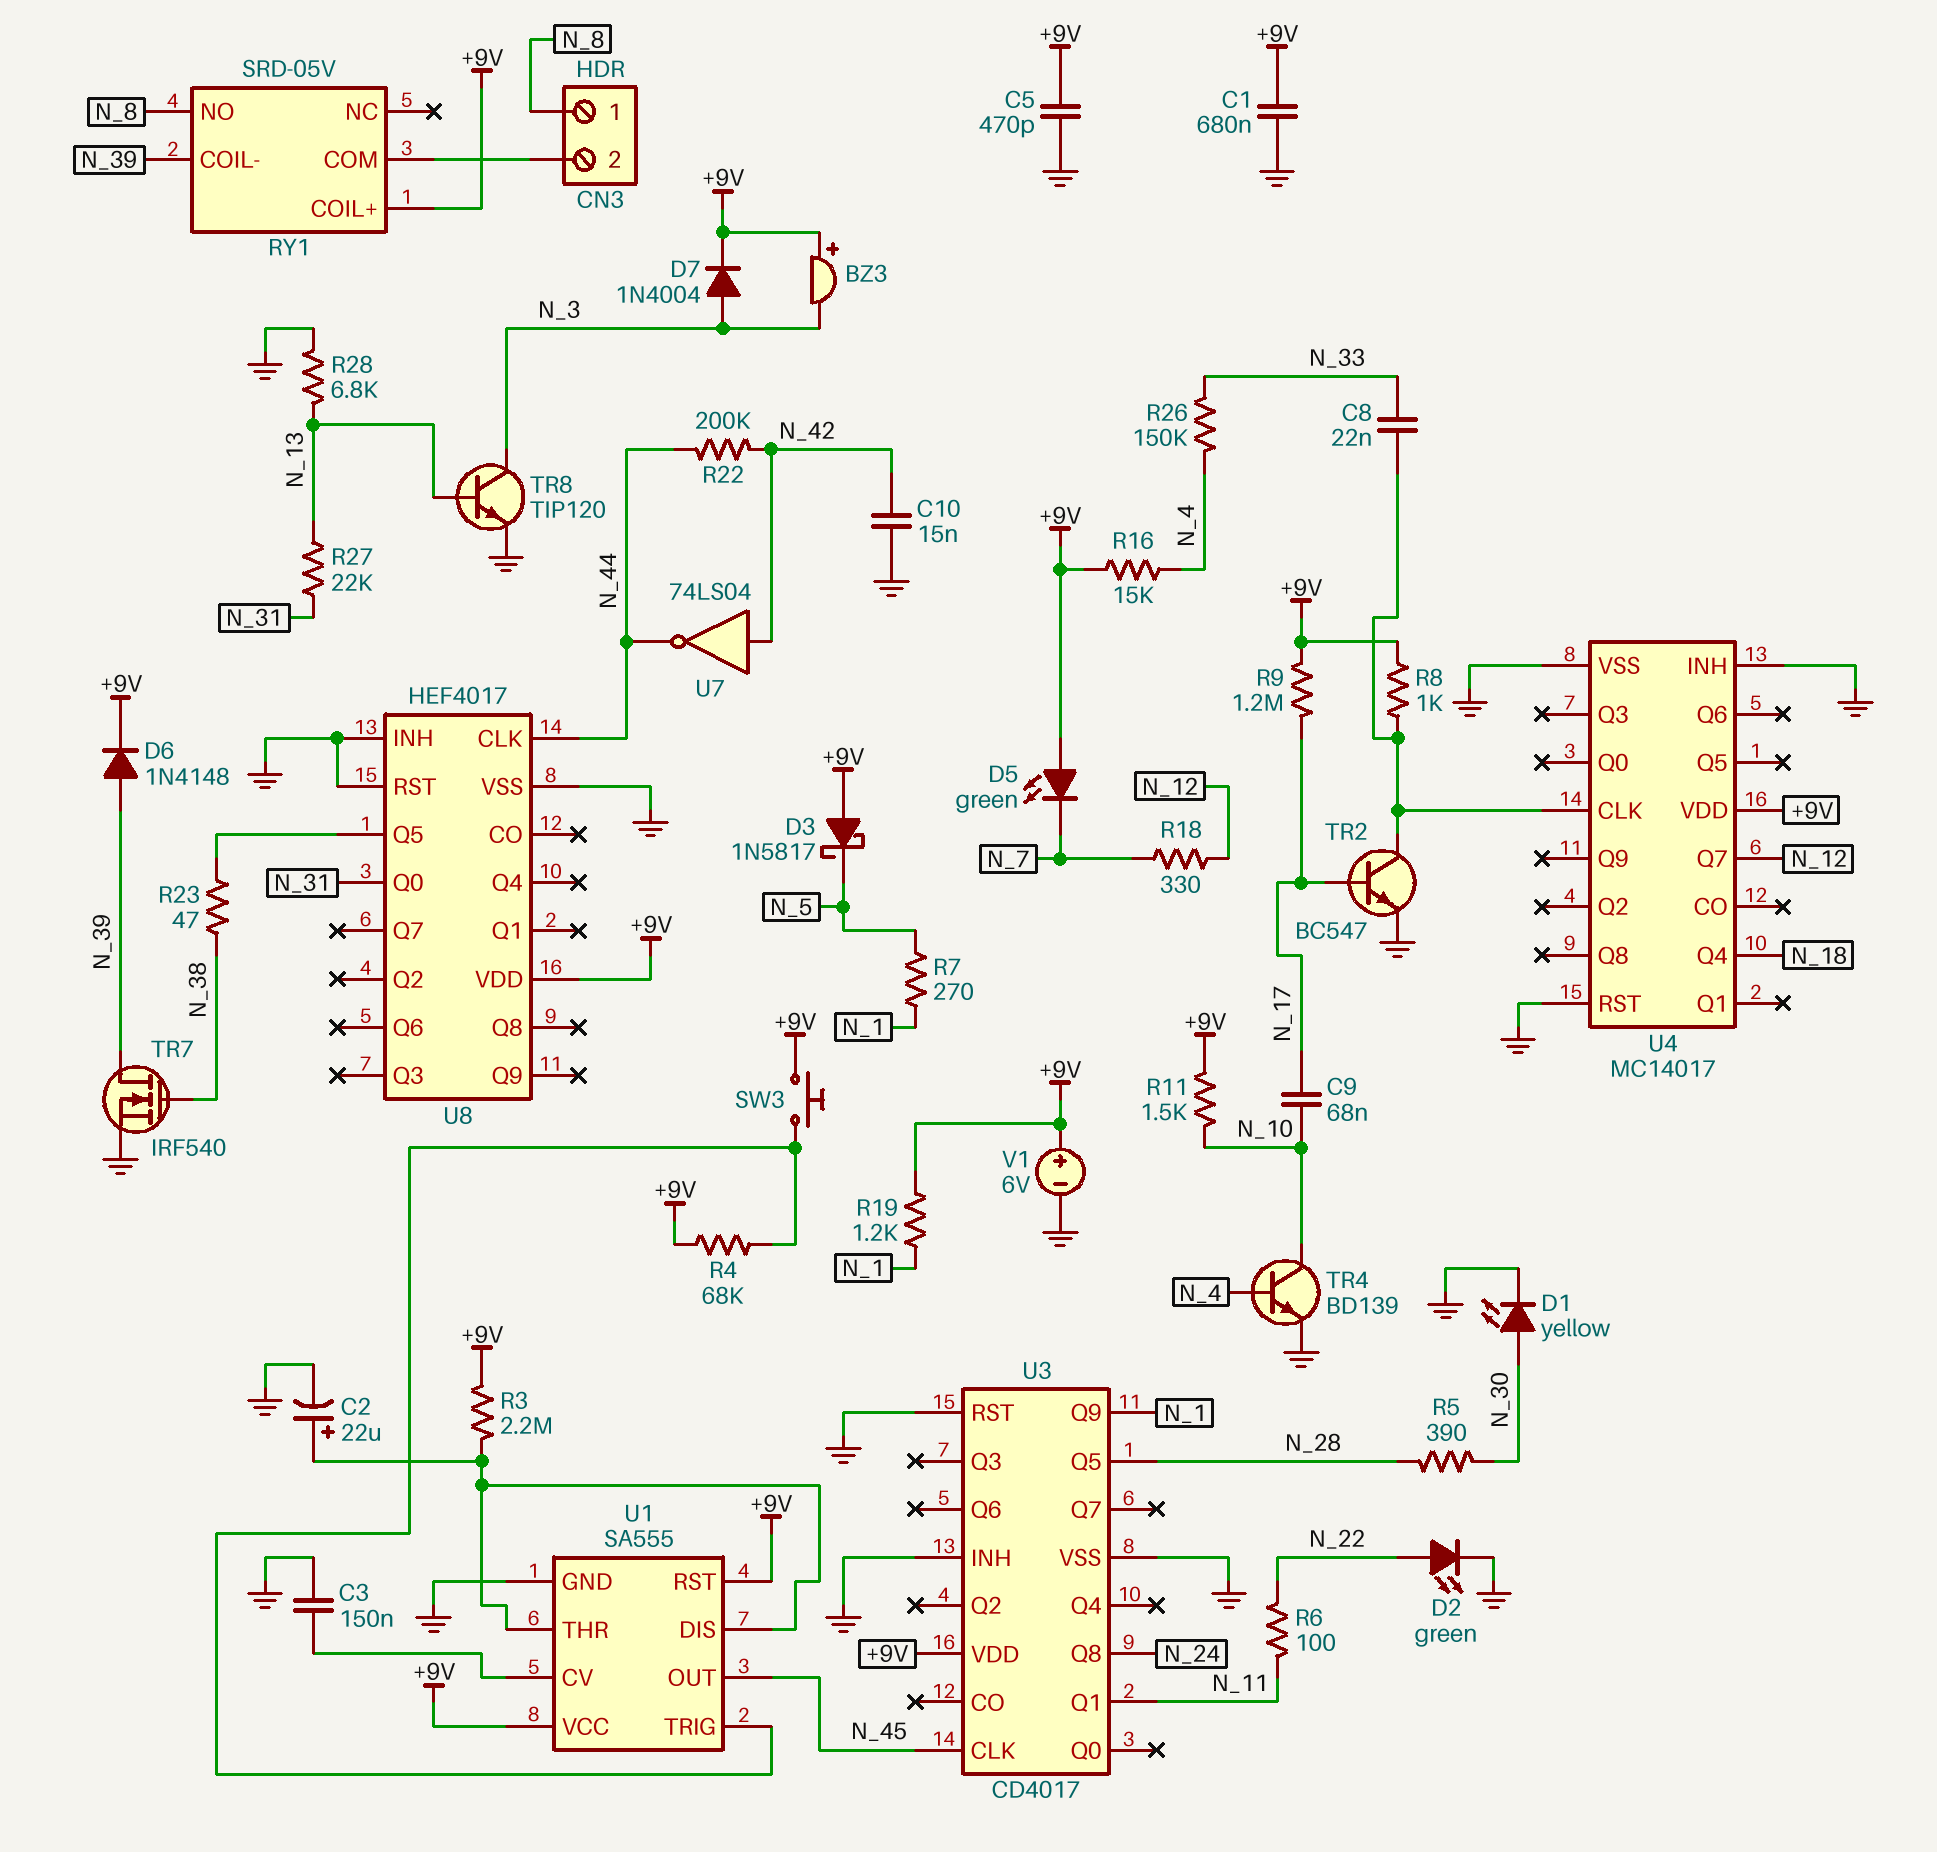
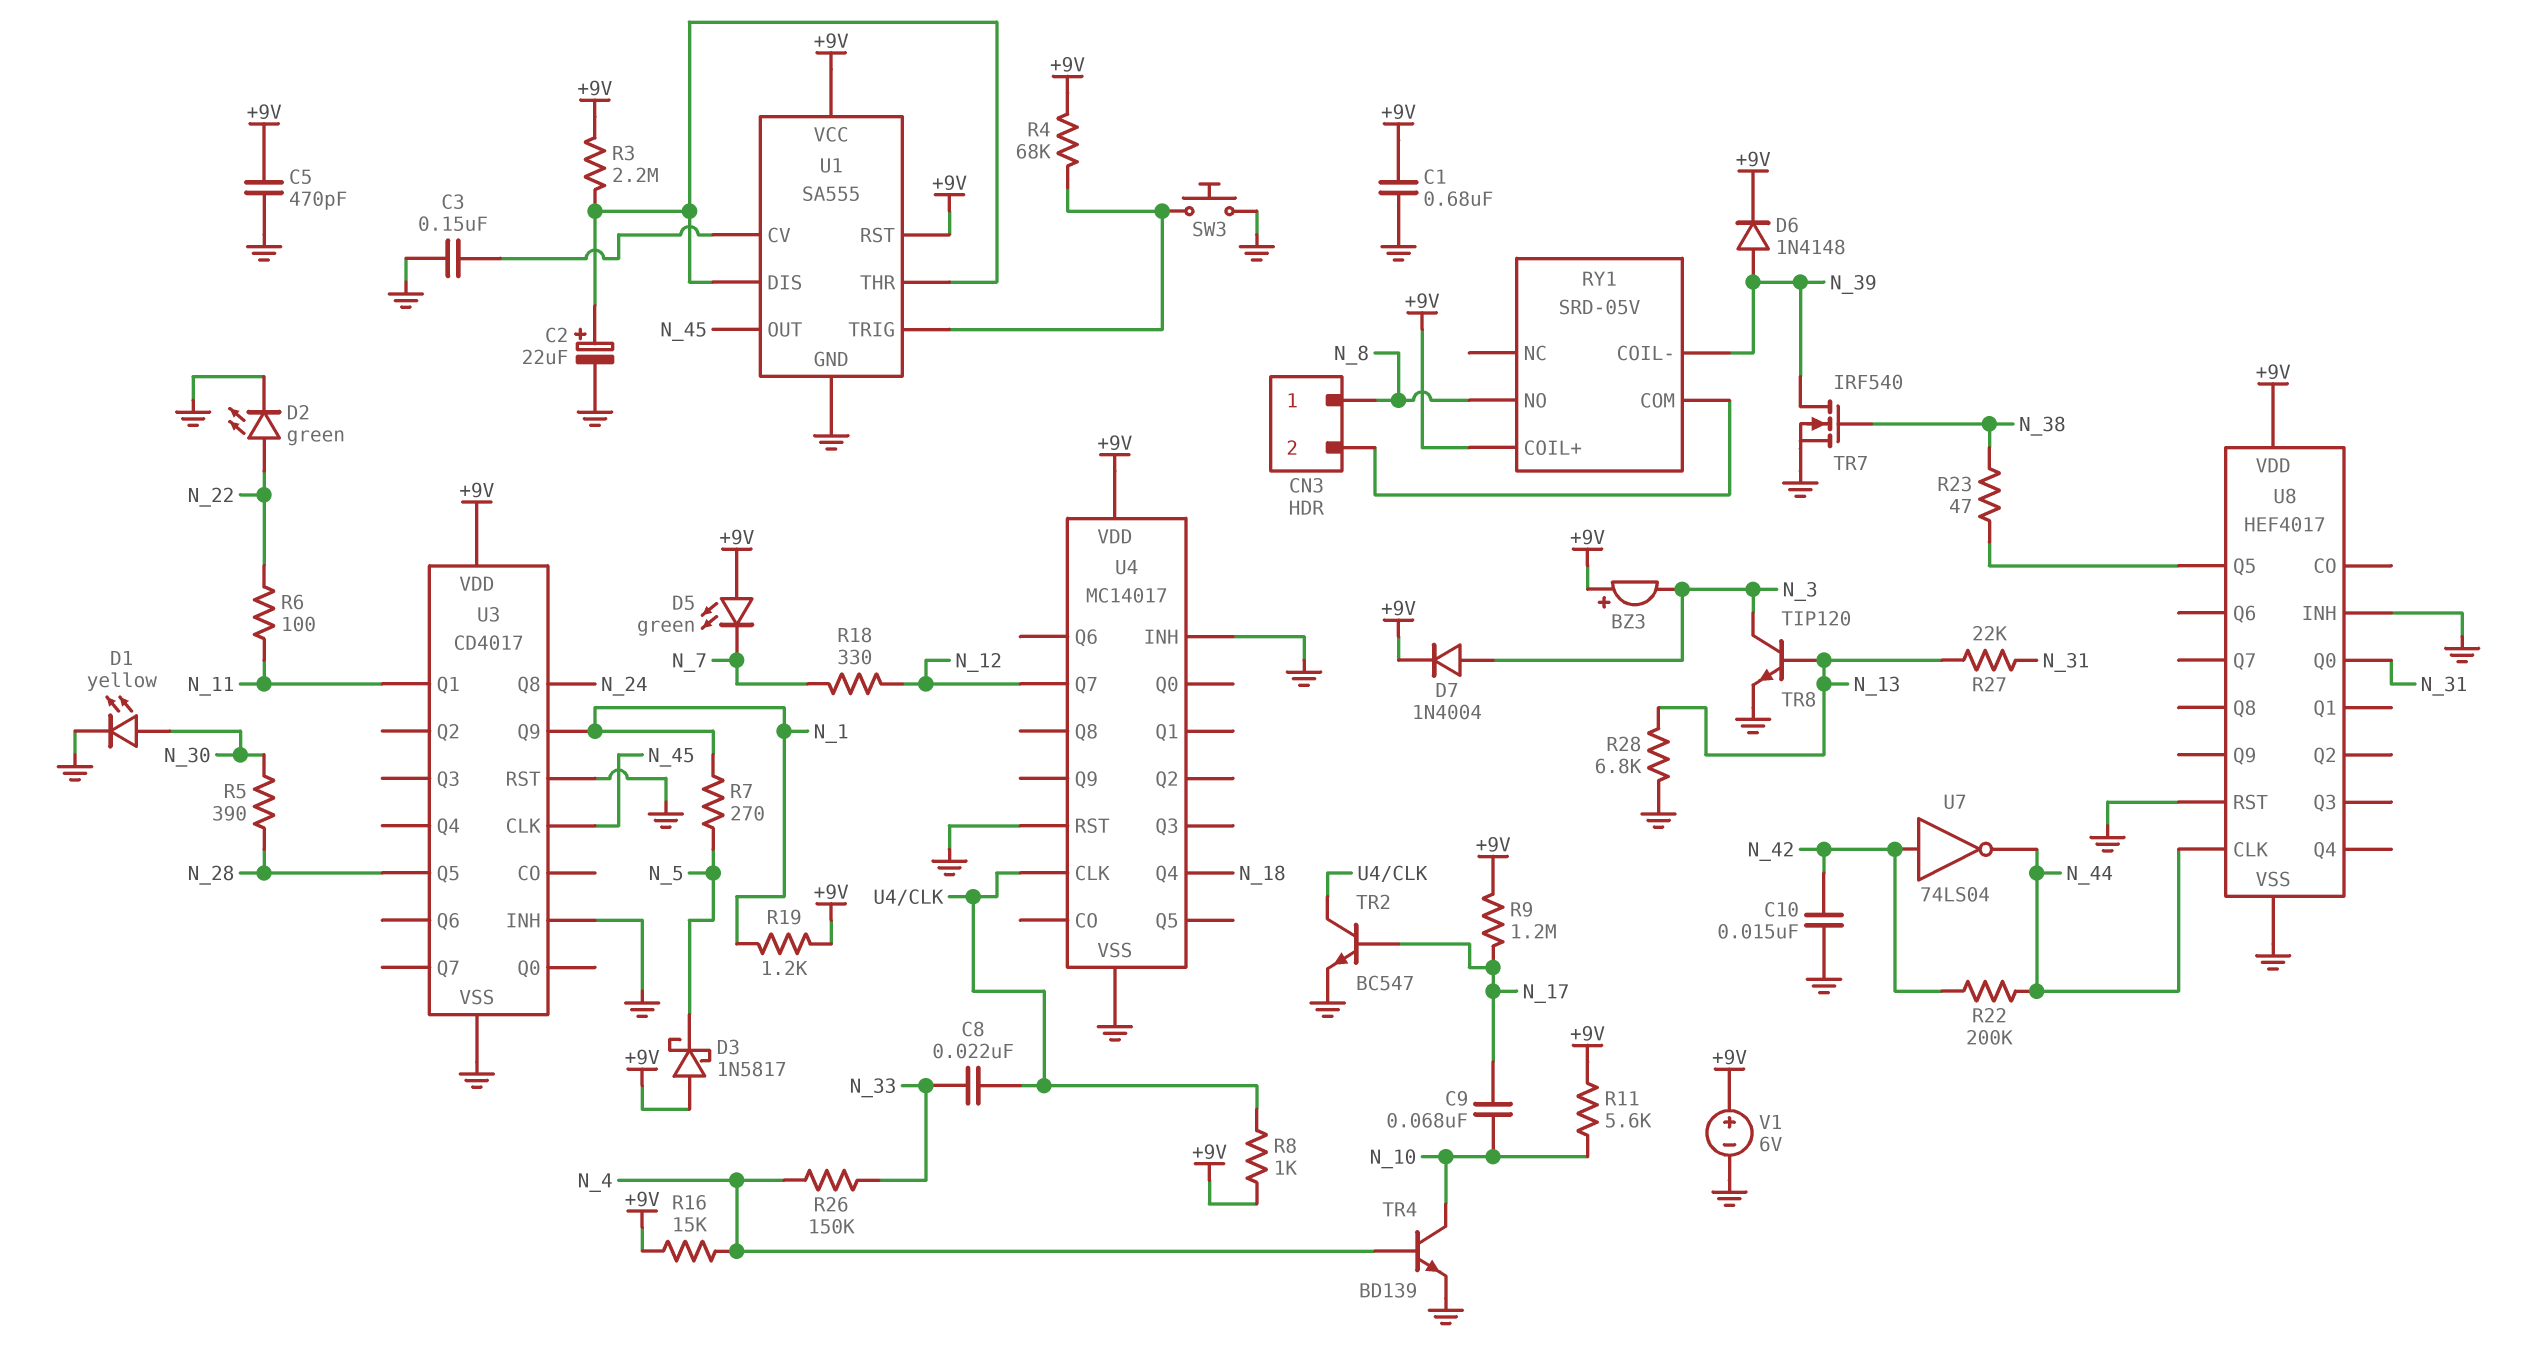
R11: 1.5k (+9V, N_10) -> 5.6k (+9V, N_10)
SW3: button (+9V, U1/TRIG) -> button (GND, U1/TRIG)

